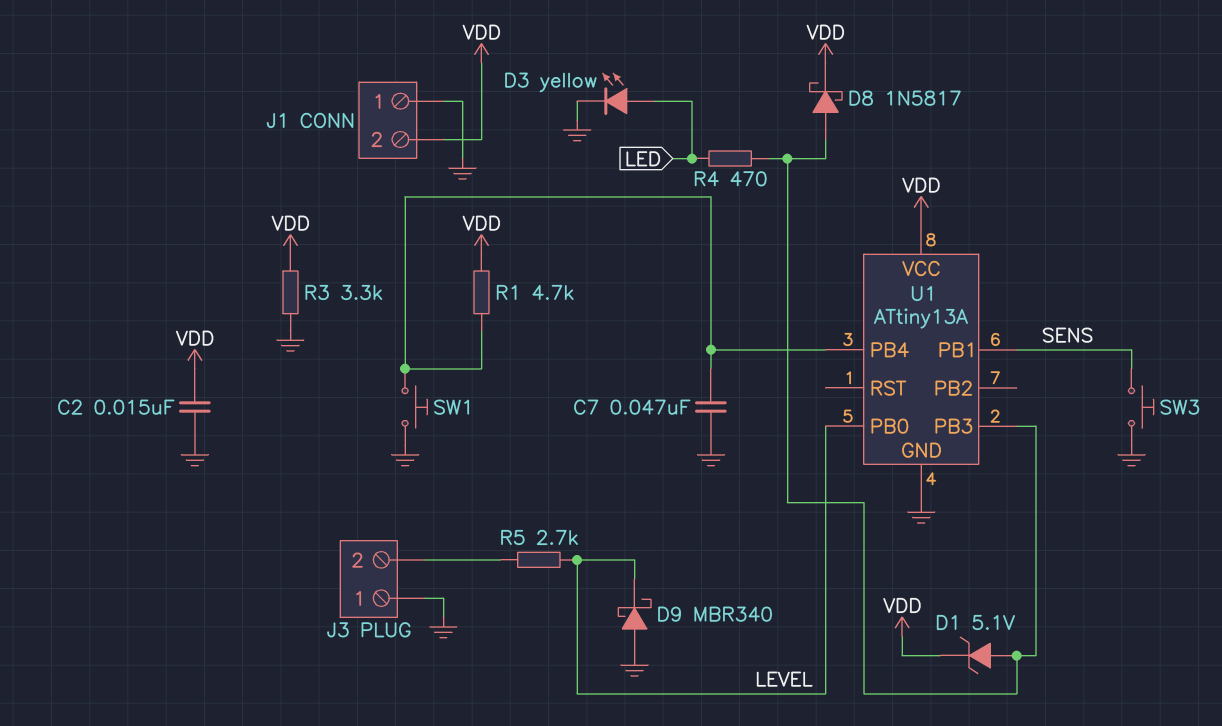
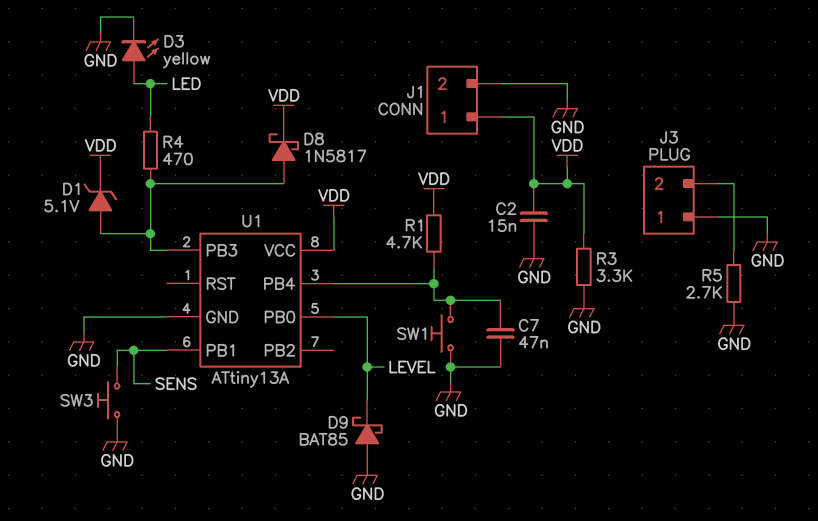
D9: schottky MBR340 (A GND, K LEVEL) -> schottky BAT85 (A GND, K LEVEL)
J1 pin 1: GND -> VDD
J1 pin 2: VDD -> GND
R5: 2.7k (J3/2, LEVEL) -> 2.7k (GND, J3/2)

